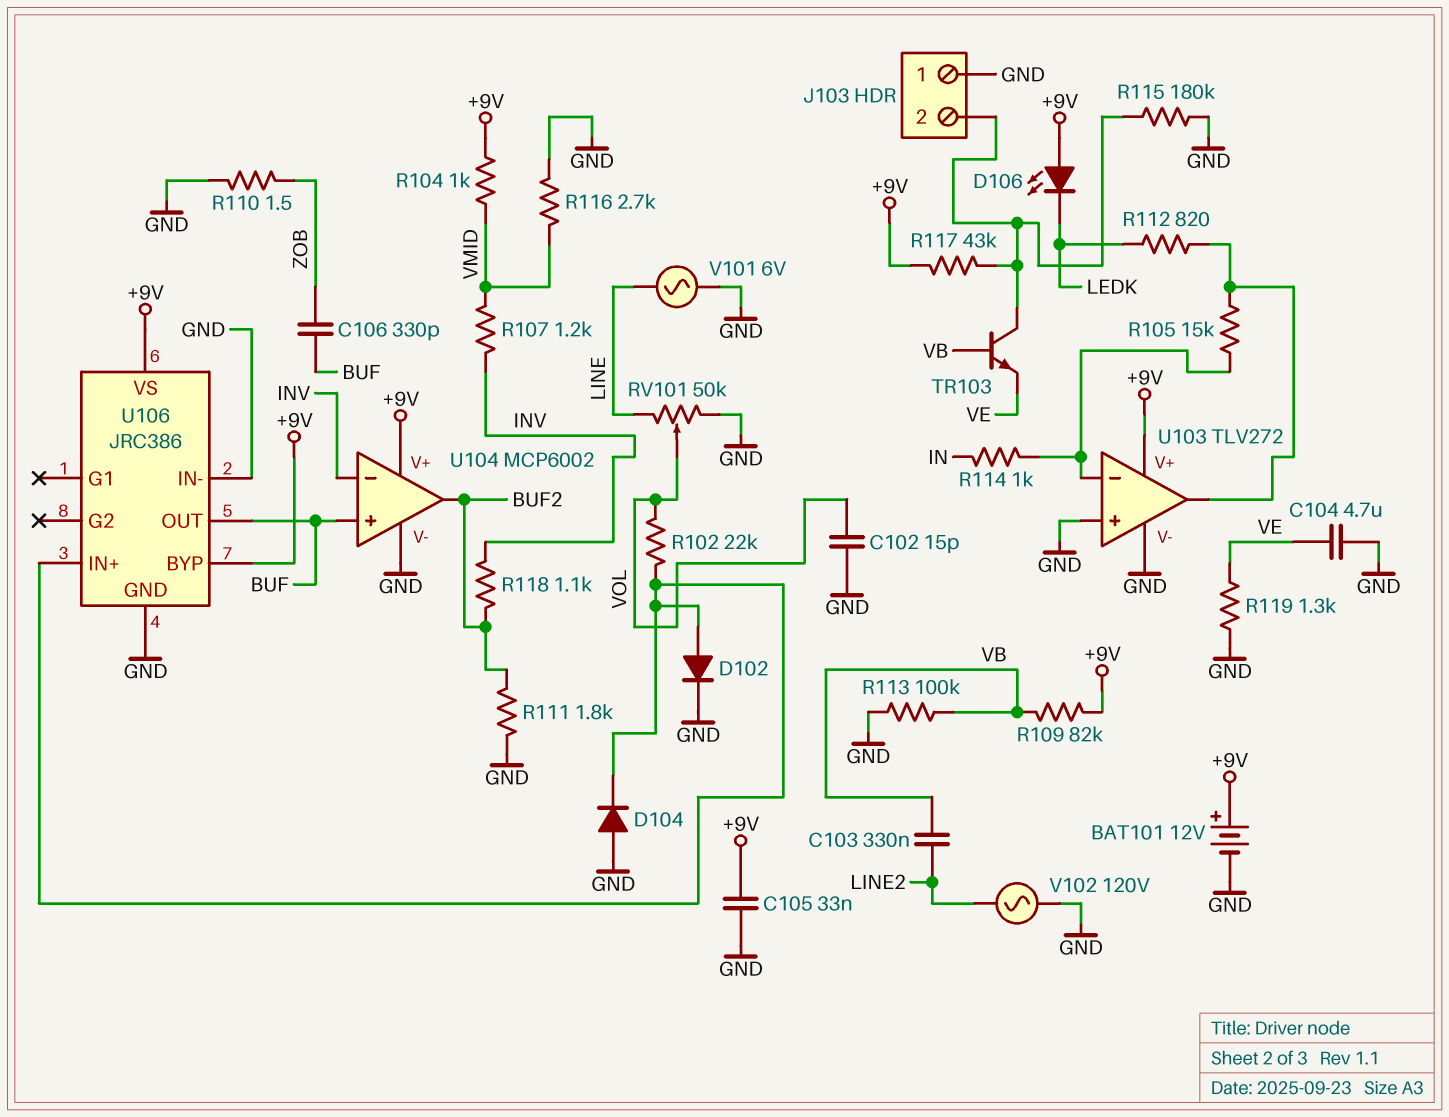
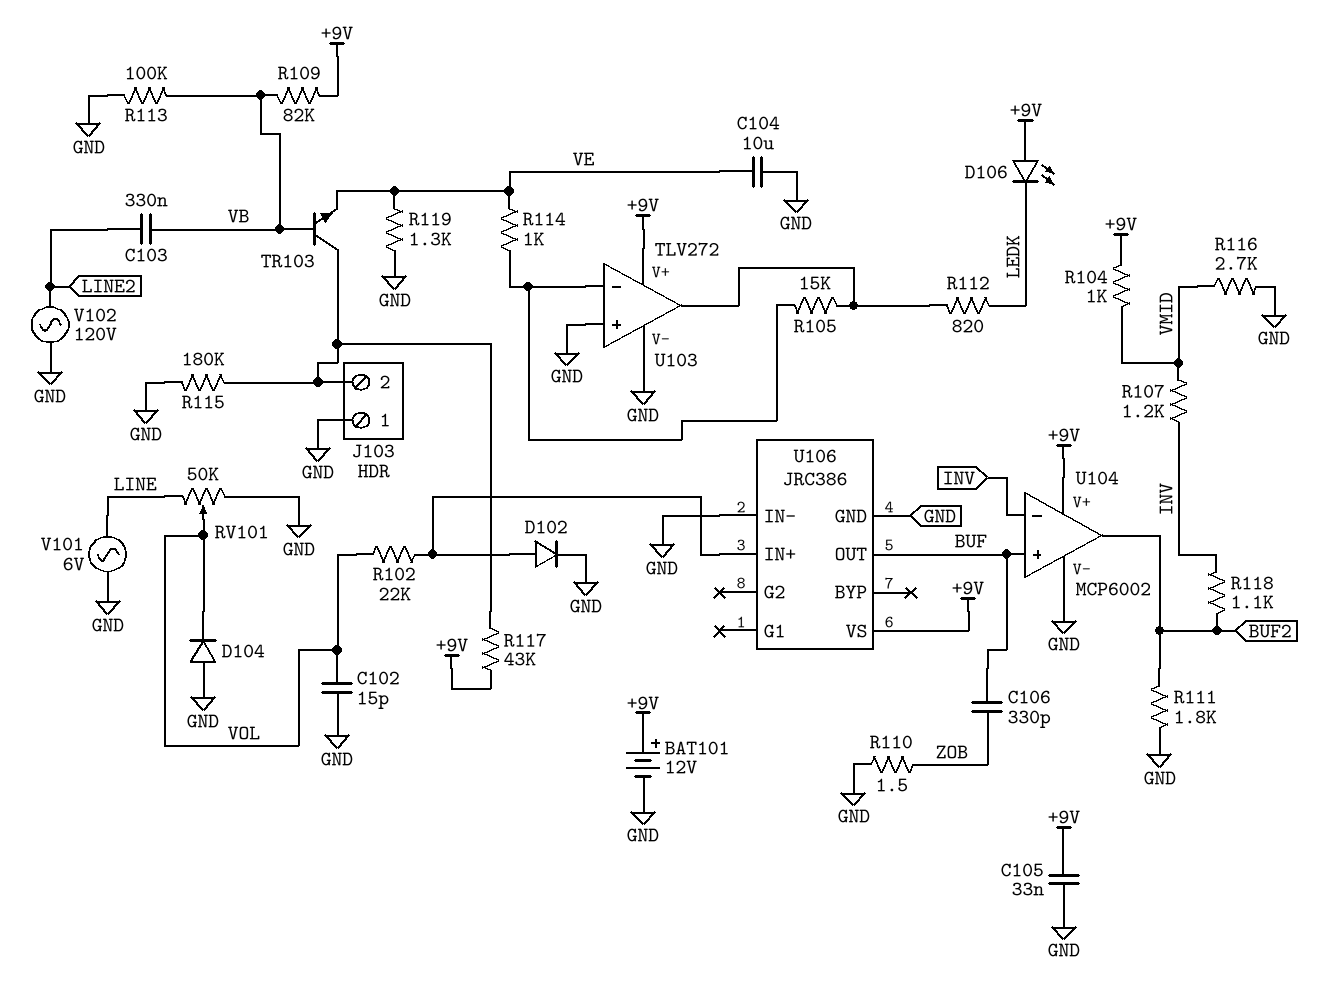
C104: 4.7uF (GND, VE) -> 10uF (GND, VE)
D104: diode (A GND, K U106/IN+) -> diode (A GND, K VOL)
R114: 1k (IN, U103/in-) -> 1k (U103/in-, VE)
U106 pin BYP: +9V -> none

